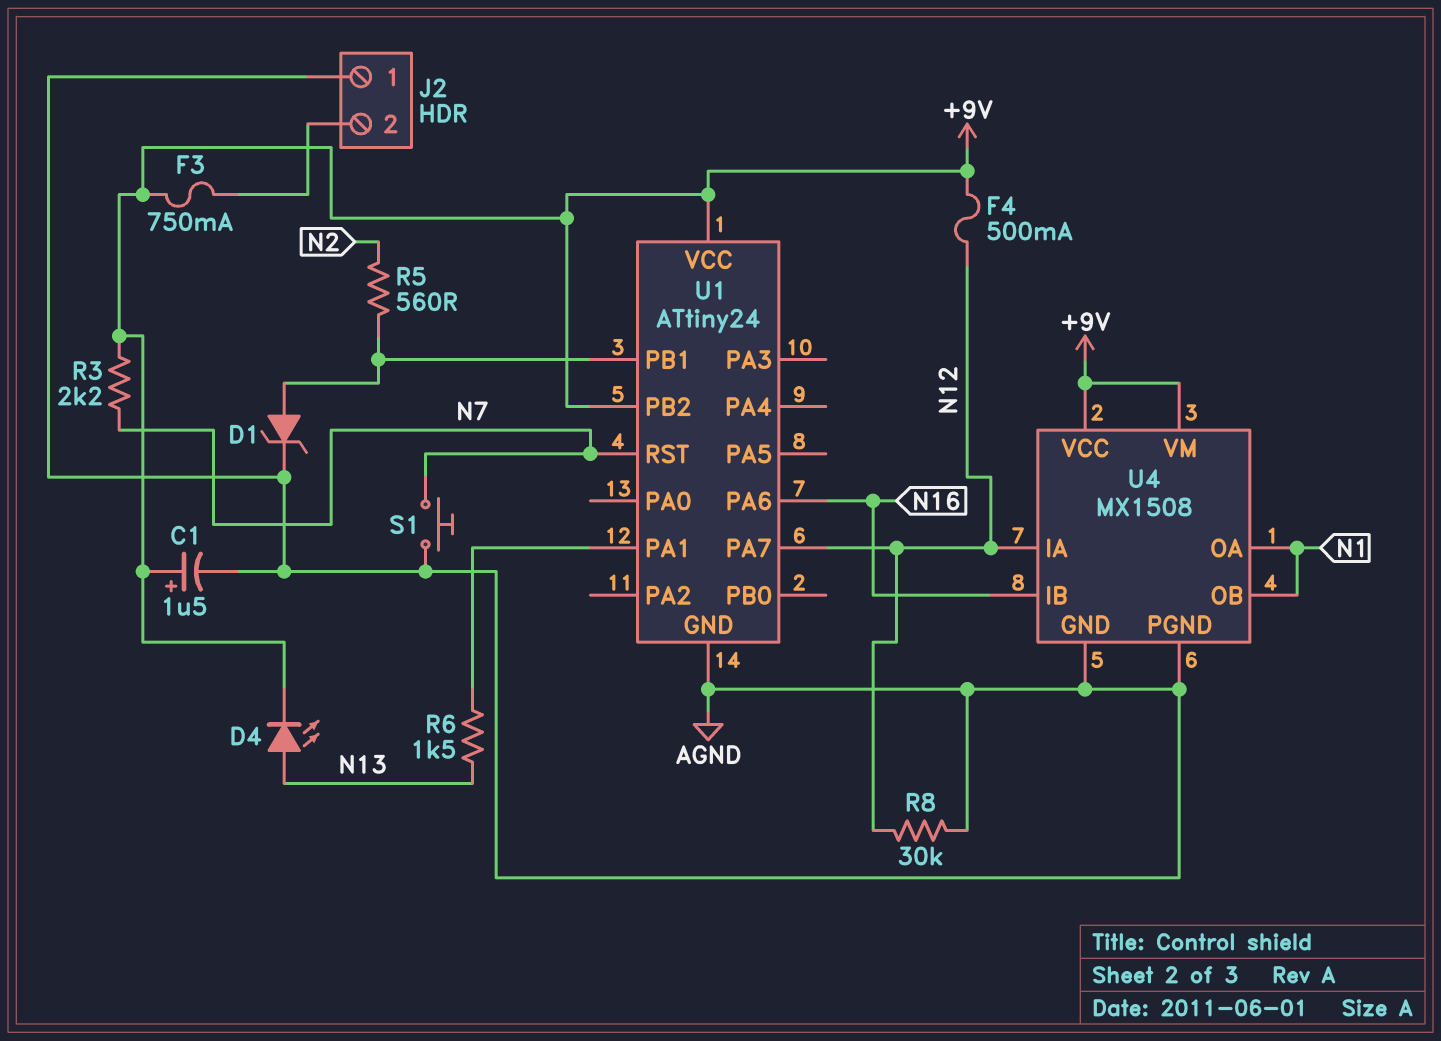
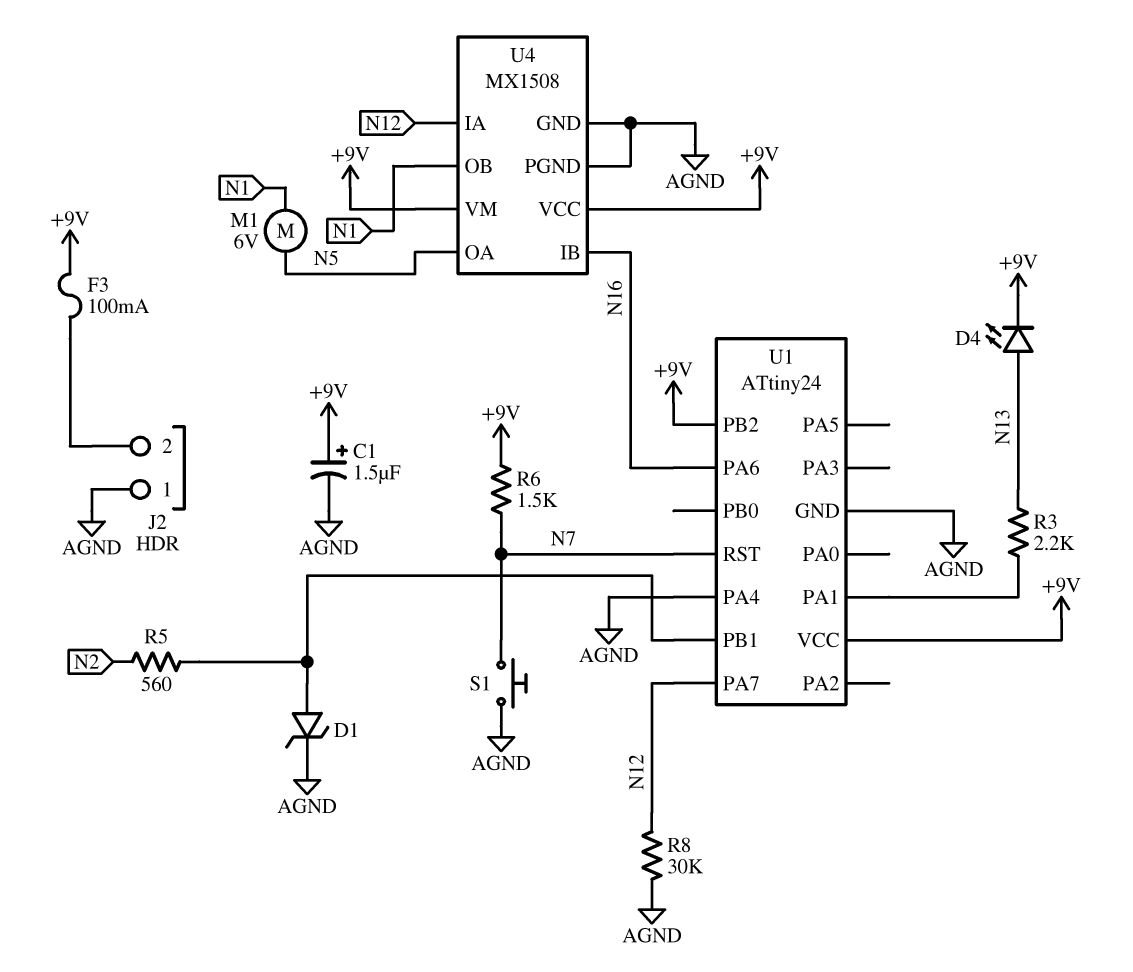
F3: 750mA (+9V, J2/2) -> 100mA (+9V, J2/2)
F4: 500mA (+9V, N12) -> none
M1: none -> motor 6V (N1, N5)
R3: 2.2k (+9V, N7) -> 2.2k (N13, U1/PA1)
R6: 1.5k (N13, U1/PA1) -> 1.5k (+9V, N7)
U1 pin PA4: none -> AGND
U4 pin OA: N1 -> N5

